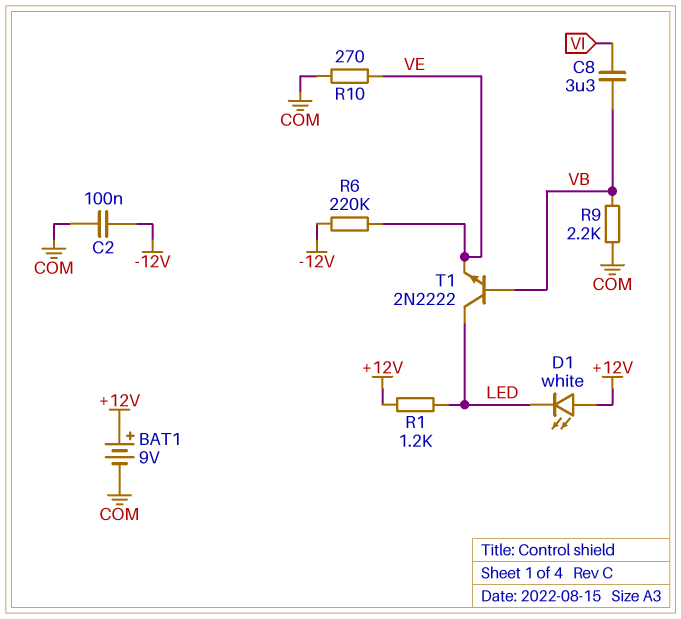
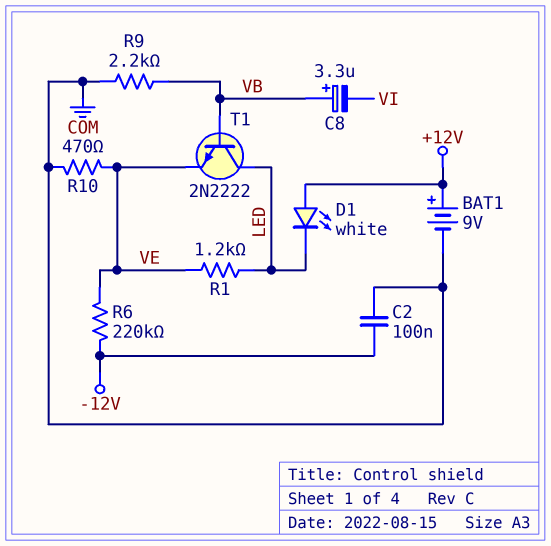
C8: 3.3uF (VB, VI) -> 3.3uF (plus VB, minus VI)
R1: 1.2k (+12V, LED) -> 1.2k (LED, VE)
R10: 270 (COM, VE) -> 470 (COM, VE)

